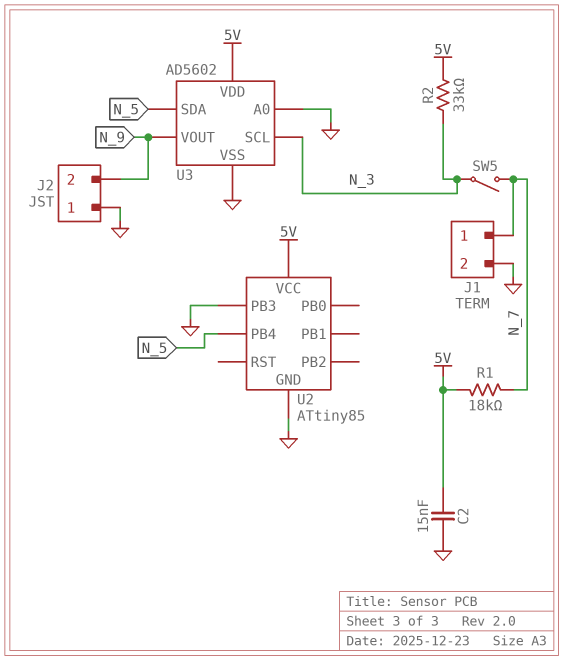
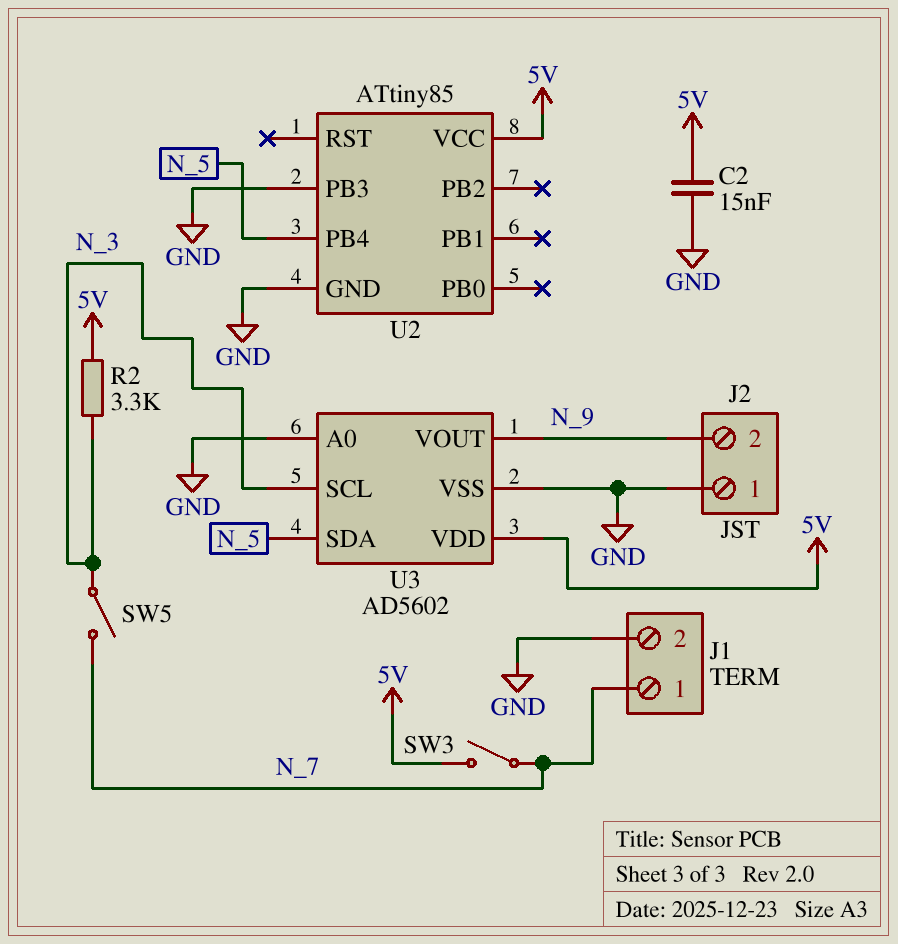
R1: 18k (5V, N_7) -> none
R2: 33k (5V, N_3) -> 3.3k (5V, N_3)
SW3: none -> switch (5V, N_7)

